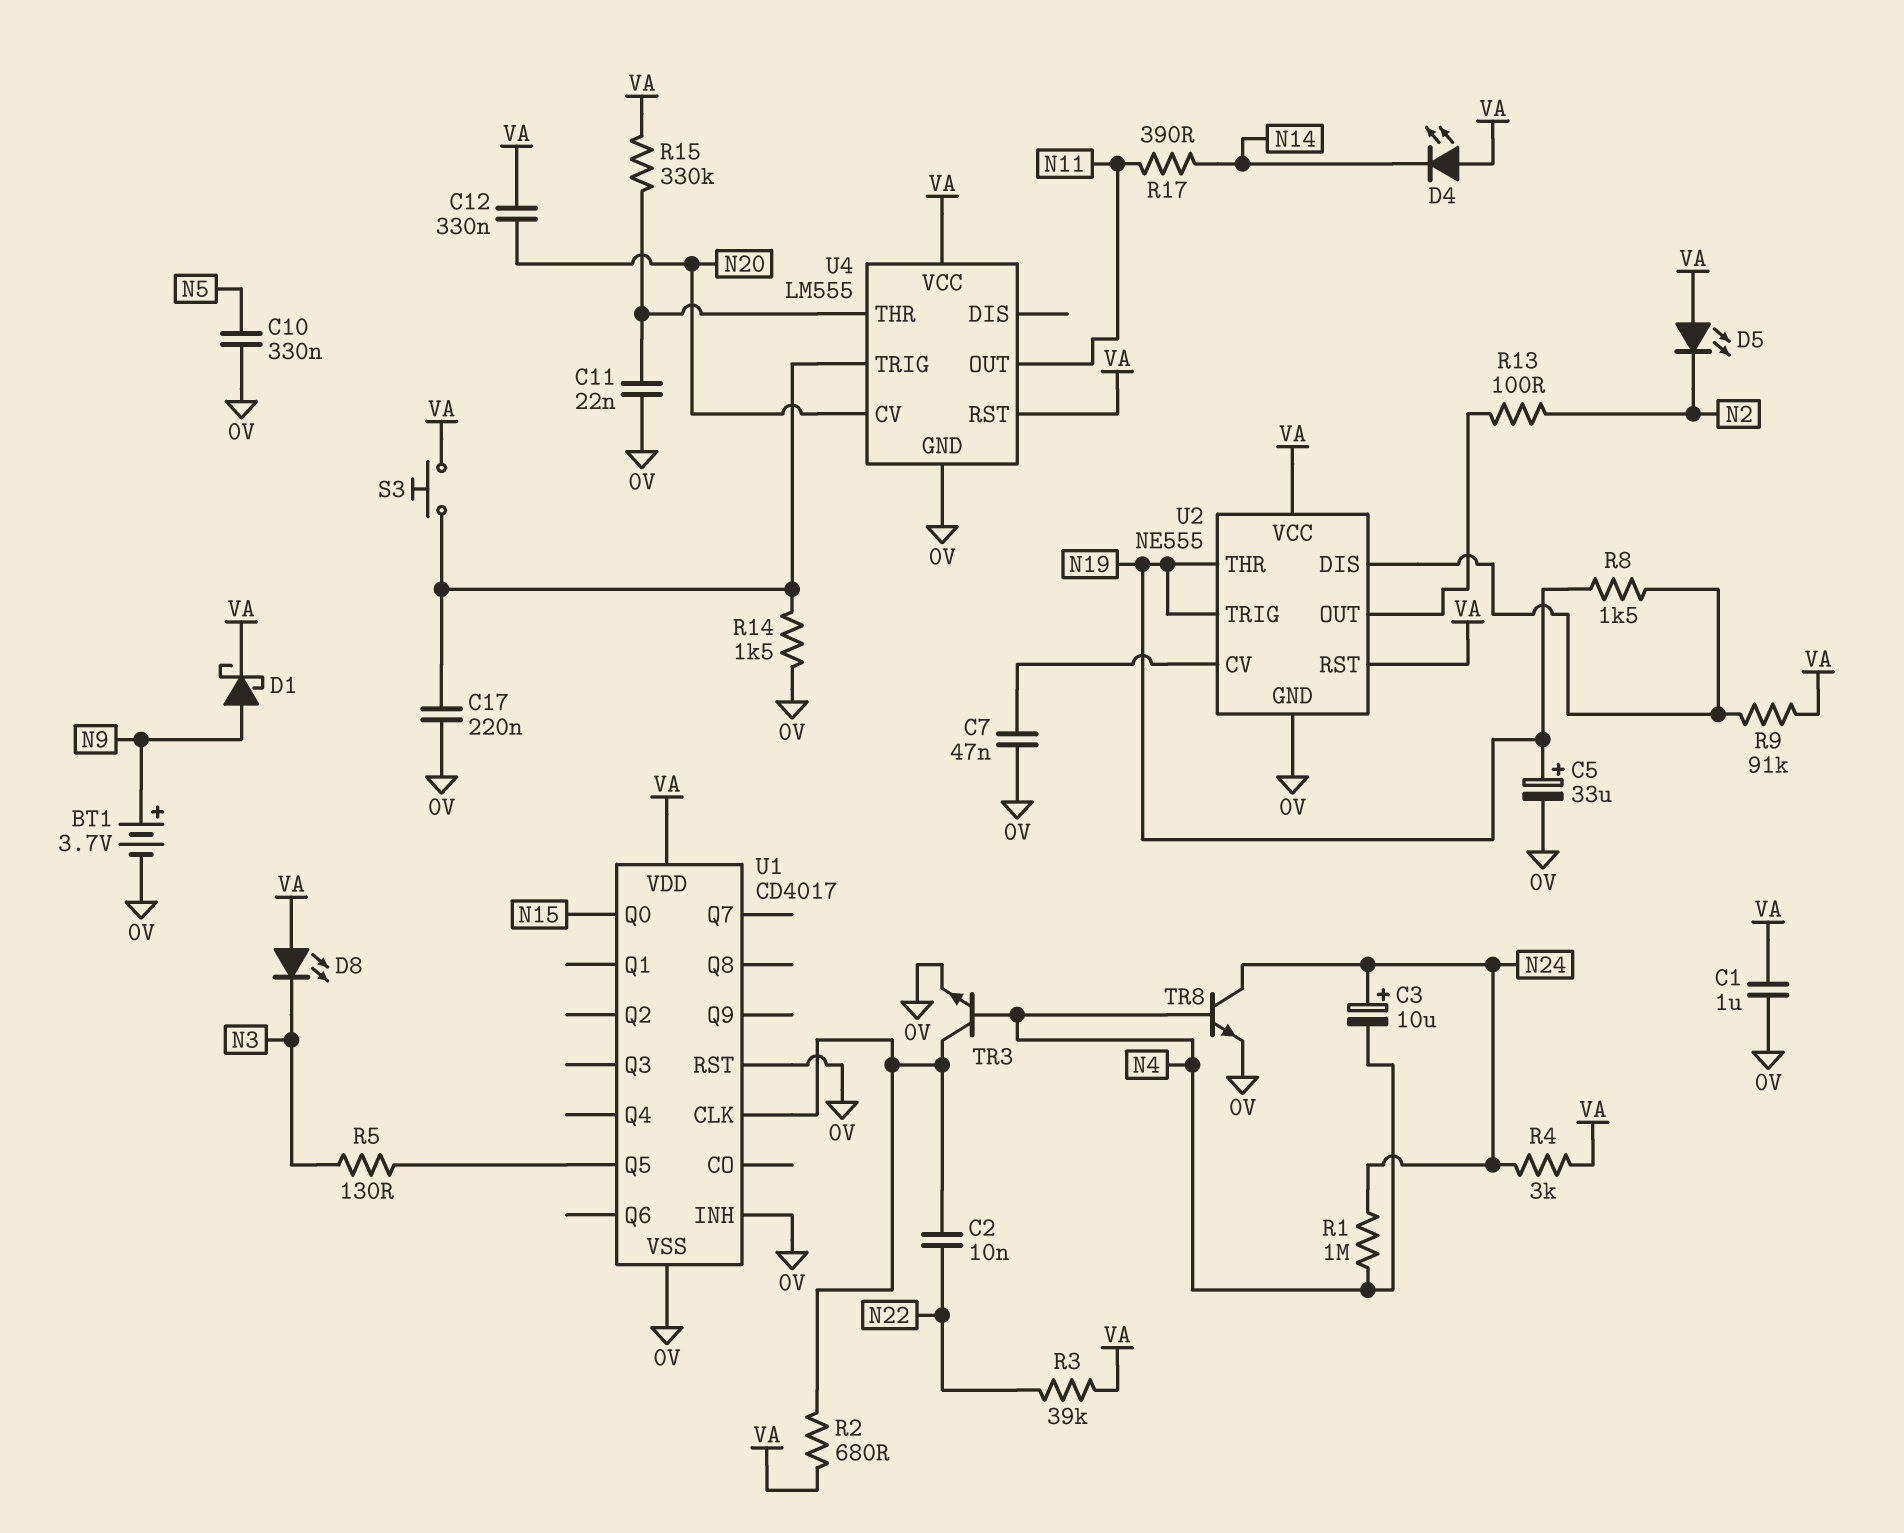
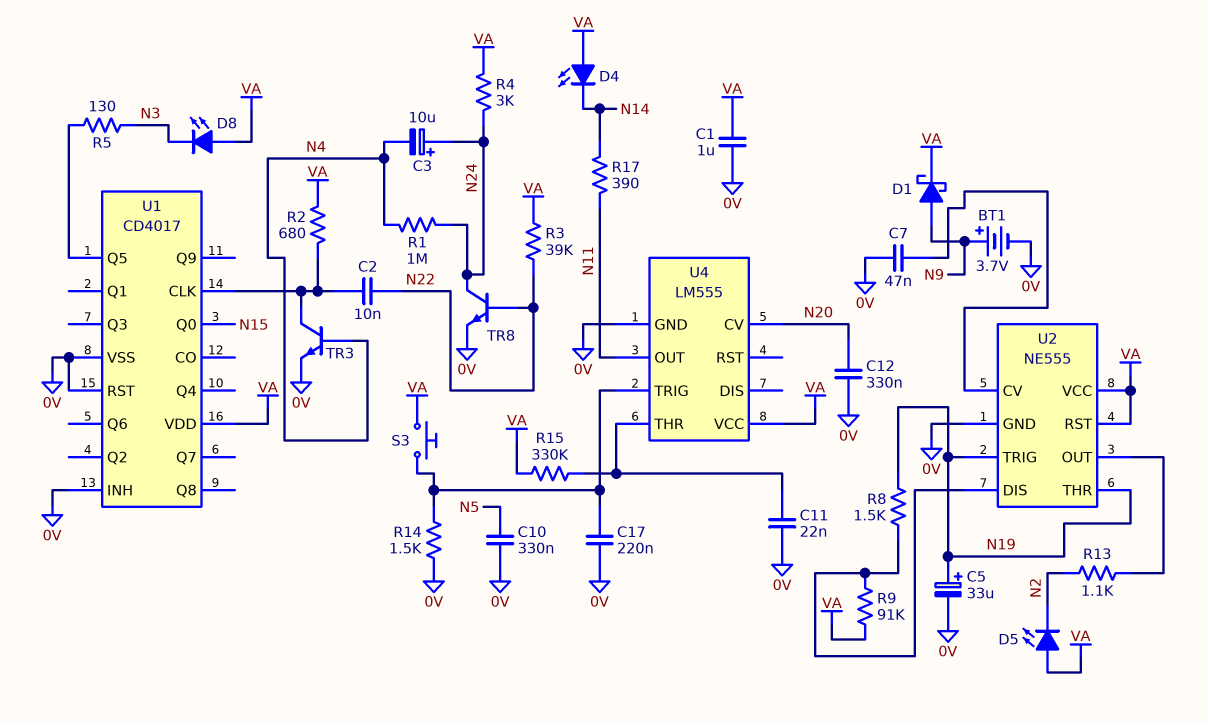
C12: 330nF (N20, VA) -> 330nF (0V, N20)
R13: 100 (N2, U2/OUT) -> 1.1k (N2, U2/OUT)
TR8: NPN (B N4, C N24, E 0V) -> NPN (B N22, C N24, E 0V)
U4 pin RST: VA -> none

